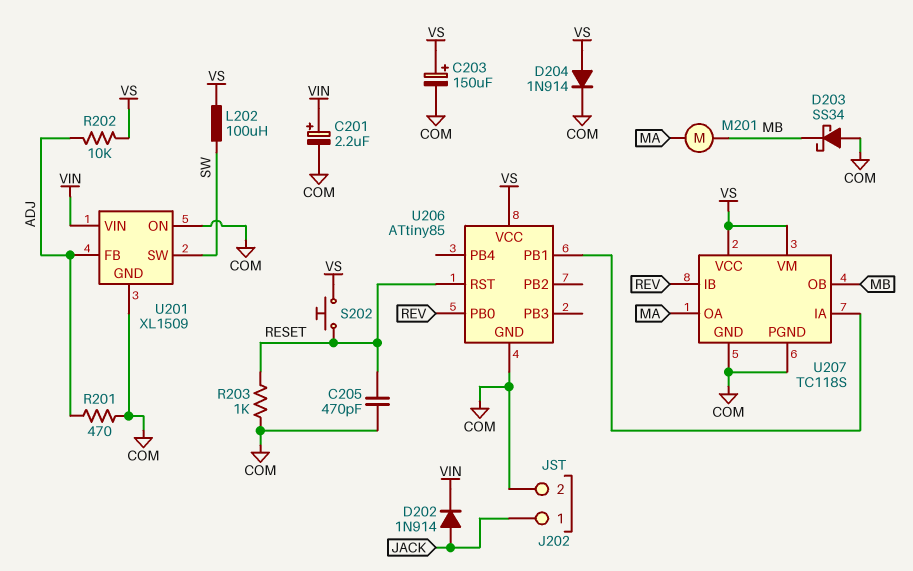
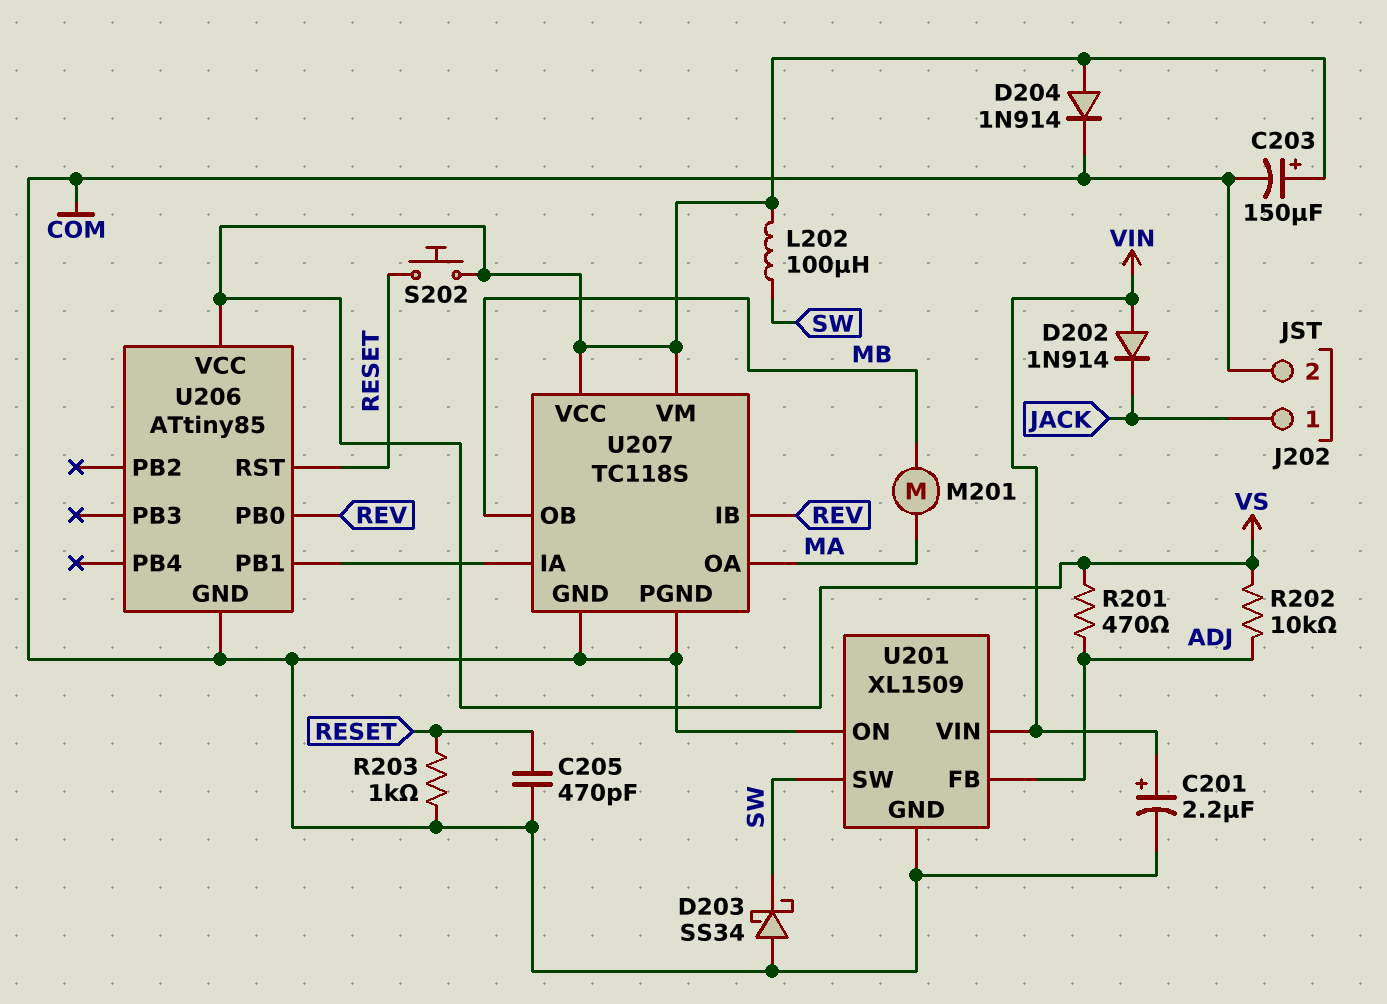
D202: diode 1N914 (A JACK, K VIN) -> diode 1N914 (A VIN, K JACK)
D203: schottky SS34 (A COM, K MB) -> schottky SS34 (A COM, K SW)
R201: 470 (ADJ, COM) -> 470 (ADJ, VS)

